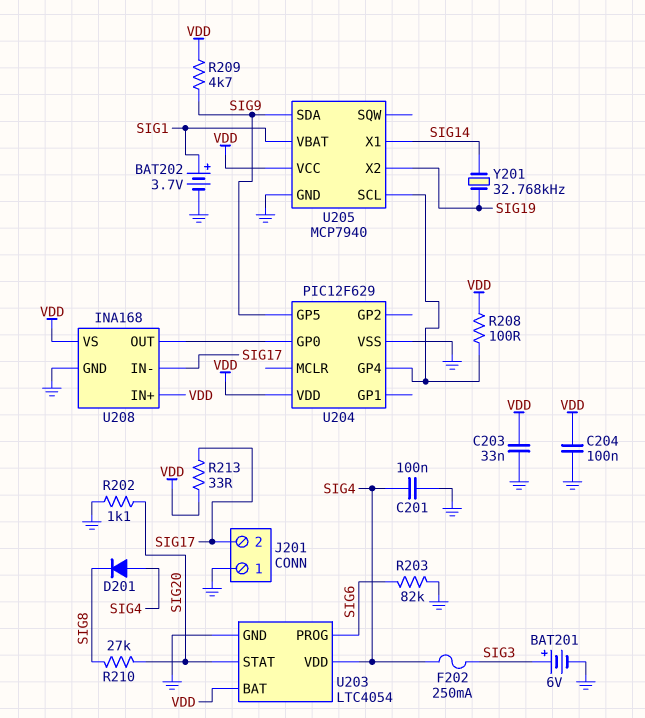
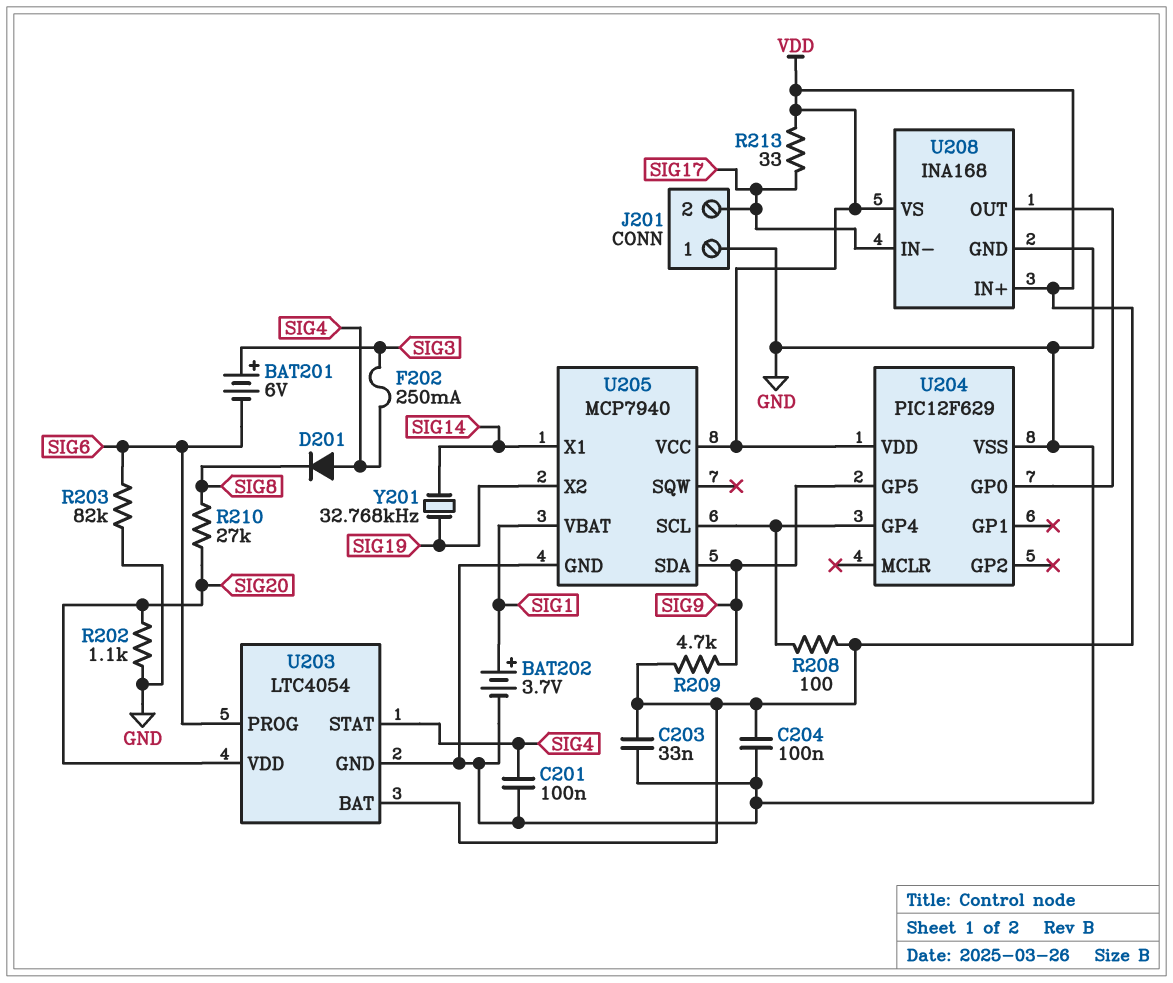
BAT201: 6V (plus SIG3, minus GND) -> 6V (plus SIG3, minus SIG6)
U203 pin STAT: SIG20 -> SIG4
U203 pin VDD: SIG4 -> SIG20

